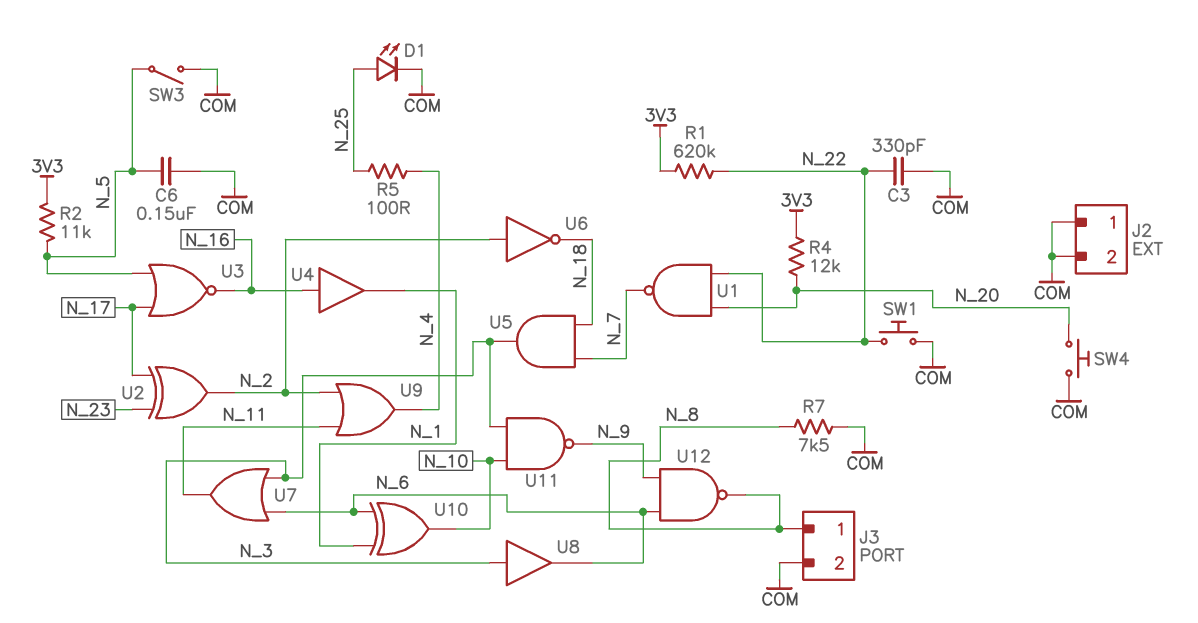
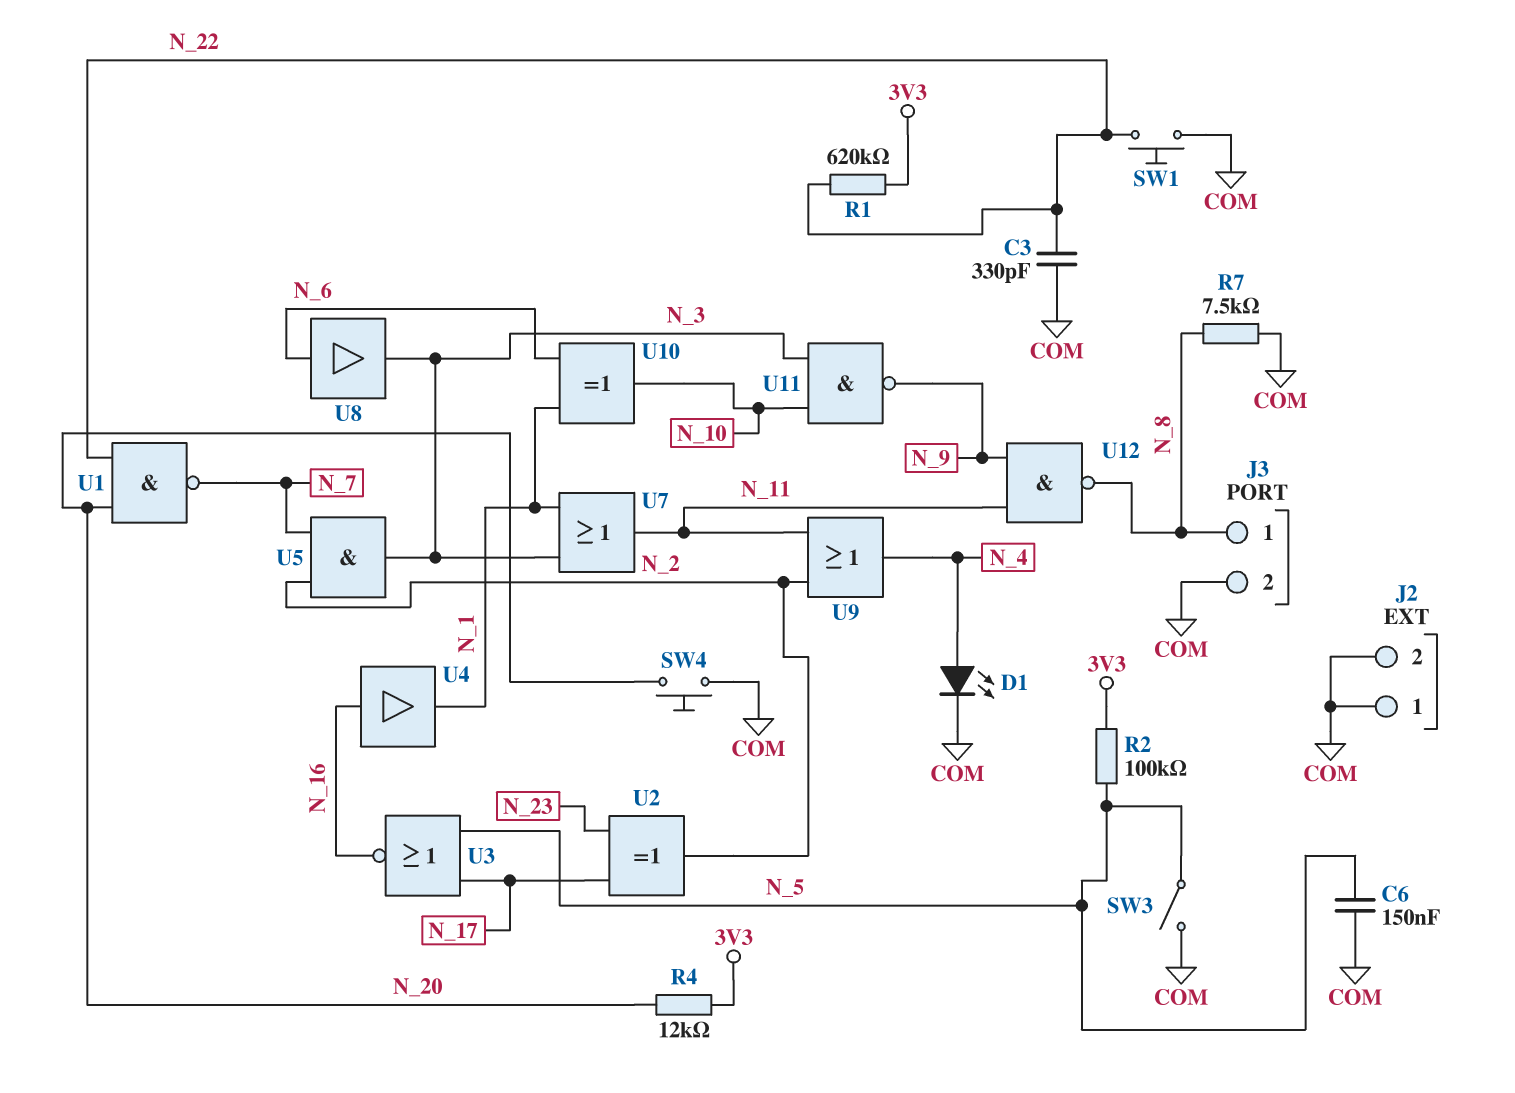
D1: LED (A N_25, K COM) -> LED (A N_4, K COM)
R2: 11k (3V3, N_5) -> 100k (3V3, N_5)
R5: 100 (N_4, N_25) -> none
U5: AND (in N_7, in N_18, out N_3) -> AND (in N_2, in N_7, out N_3)
U6: NOT (in N_2, out N_18) -> none
U7: OR (in N_3, in N_6, out N_11) -> OR (in N_1, in N_3, out N_11)
U8: buffer (in N_3, out N_6) -> buffer (in N_6, out N_3)
U12: NAND (in N_6, in N_9, out N_8) -> NAND (in N_9, in N_11, out N_8)

